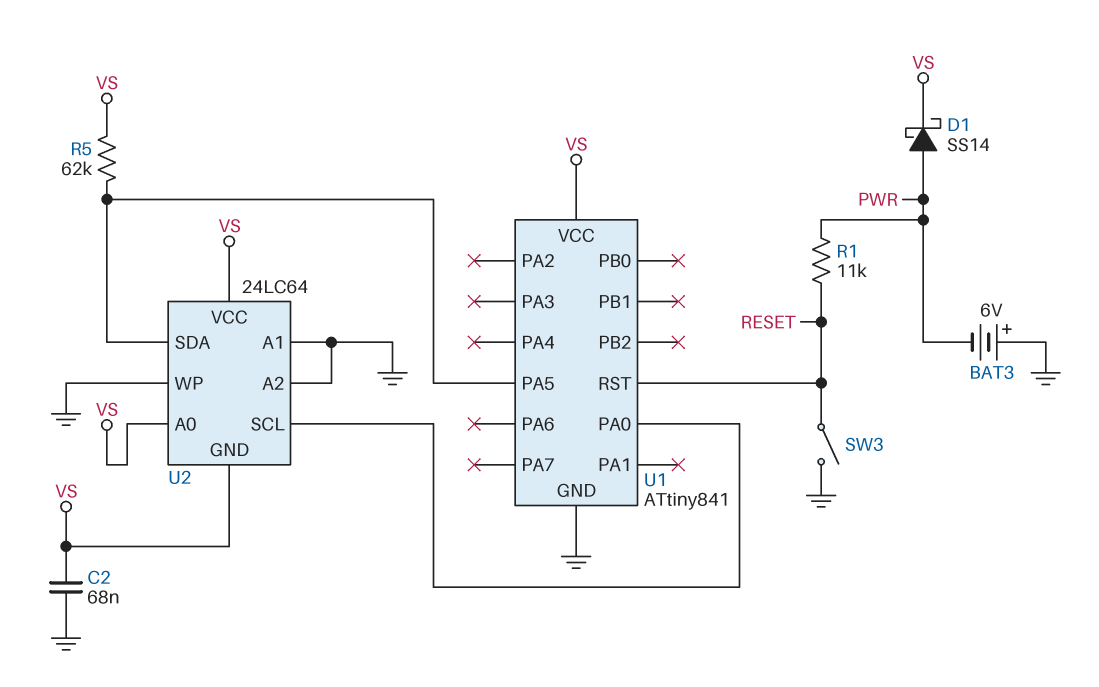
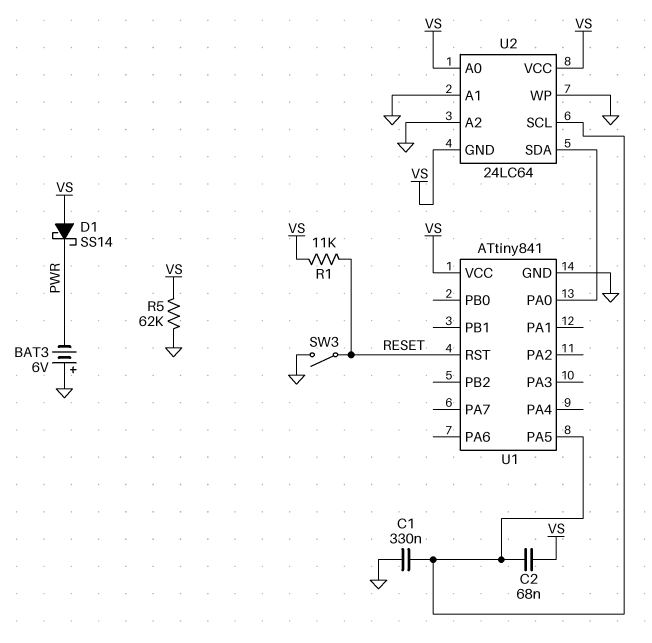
C1: none -> 330nF (GND, U1/PA5)
C2: 68nF (GND, VS) -> 68nF (U1/PA5, VS)
D1: schottky SS14 (A PWR, K VS) -> schottky SS14 (A VS, K PWR)
R1: 11k (PWR, RESET) -> 11k (RESET, VS)
R5: 62k (U1/PA5, VS) -> 62k (GND, VS)
U2 pin SCL: U1/PA0 -> U1/PA5
U2 pin SDA: U1/PA5 -> U1/PA0

